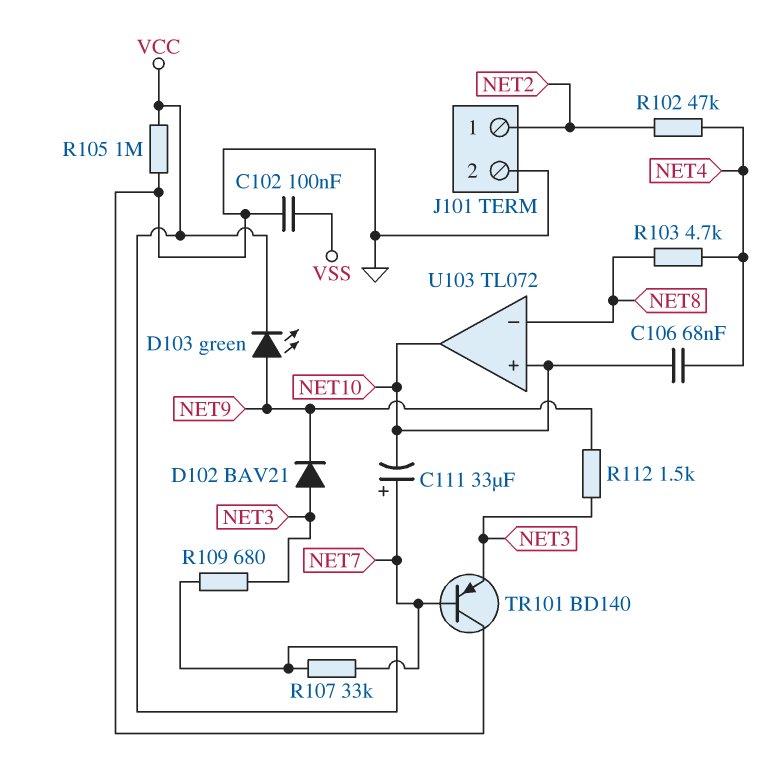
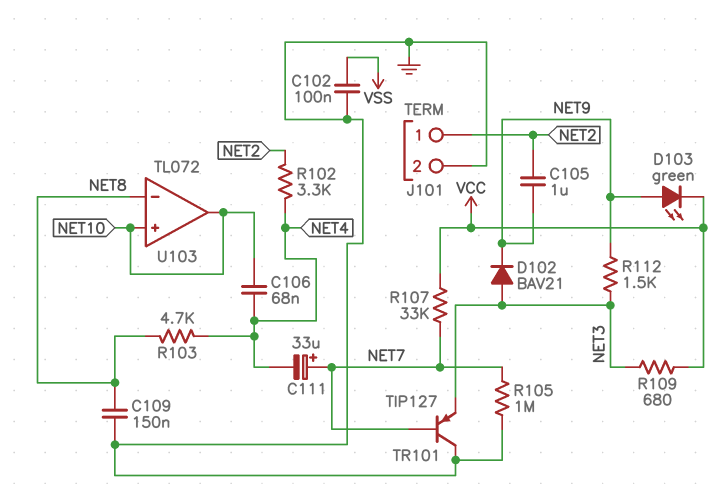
C105: none -> 1uF (NET2, NET9)
C109: none -> 150nF (GND, NET8)
C111: 33uF (plus NET7, minus NET10) -> 33uF (plus NET7, minus NET4)
R102: 47k (NET2, NET4) -> 3.3k (NET2, NET4)
R105: 1M (GND, VCC) -> 1M (GND, NET7)
TR101: PNP BD140 (B NET7, C GND, E NET3) -> PNP TIP127 (B NET7, C GND, E NET3)

